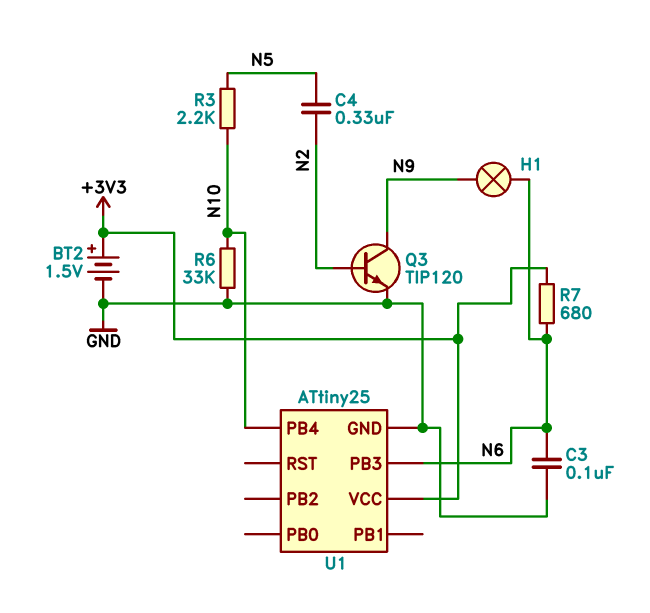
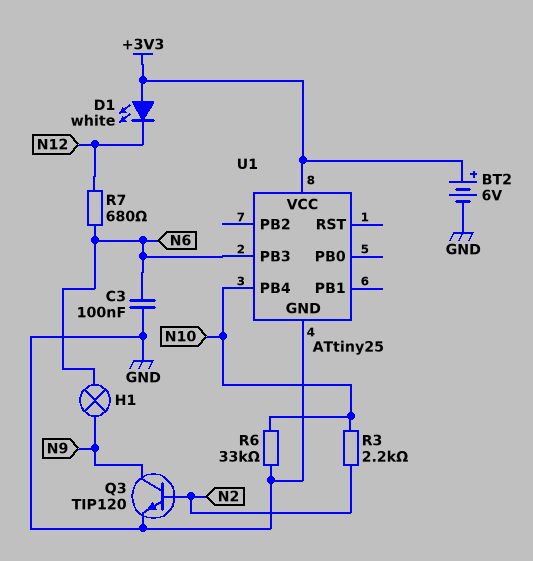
BT2: 1.5V (plus +3V3, minus GND) -> 6V (plus +3V3, minus GND)
C4: 330nF (N2, N5) -> none
D1: none -> LED white (A +3V3, K N12)
R3: 2.2k (N5, N10) -> 2.2k (N2, N10)
R7: 680 (+3V3, N6) -> 680 (N6, N12)

